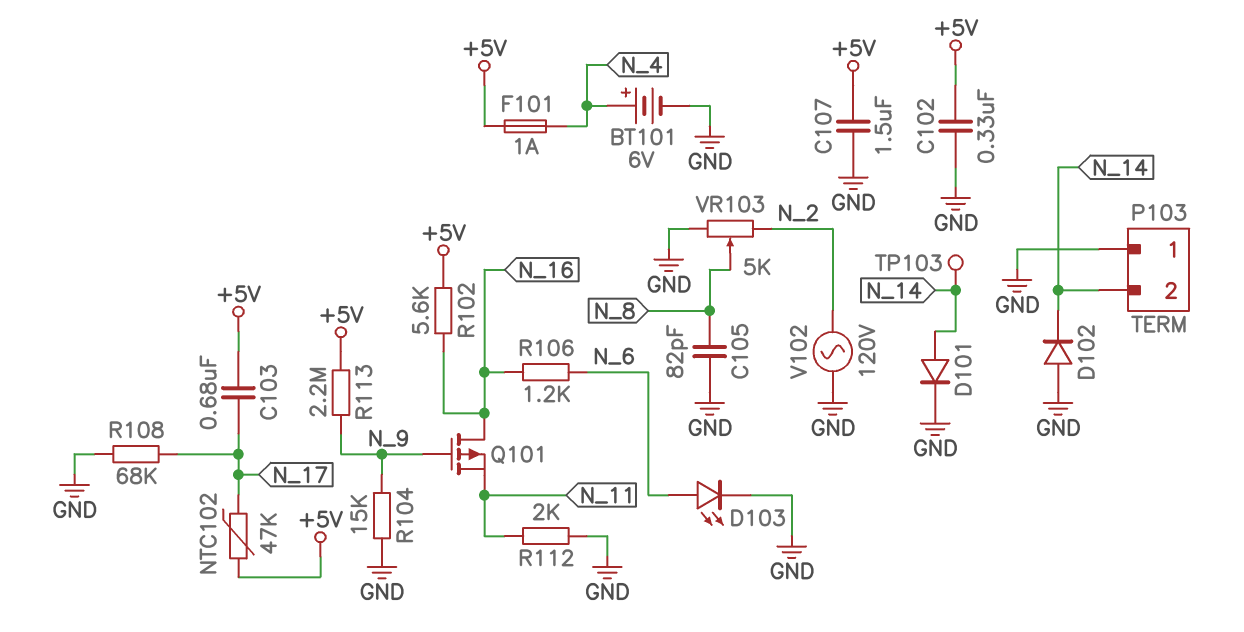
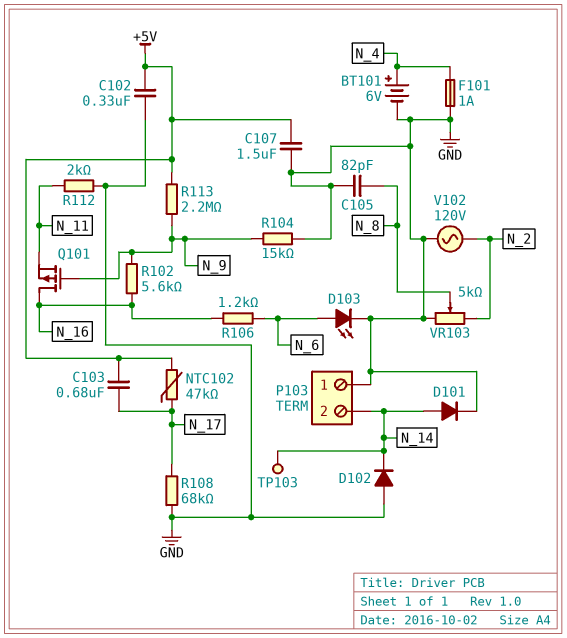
F101: 1A (+5V, N_4) -> 1A (GND, N_4)
R102: 5.6k (+5V, N_16) -> 5.6k (N_9, N_16)

